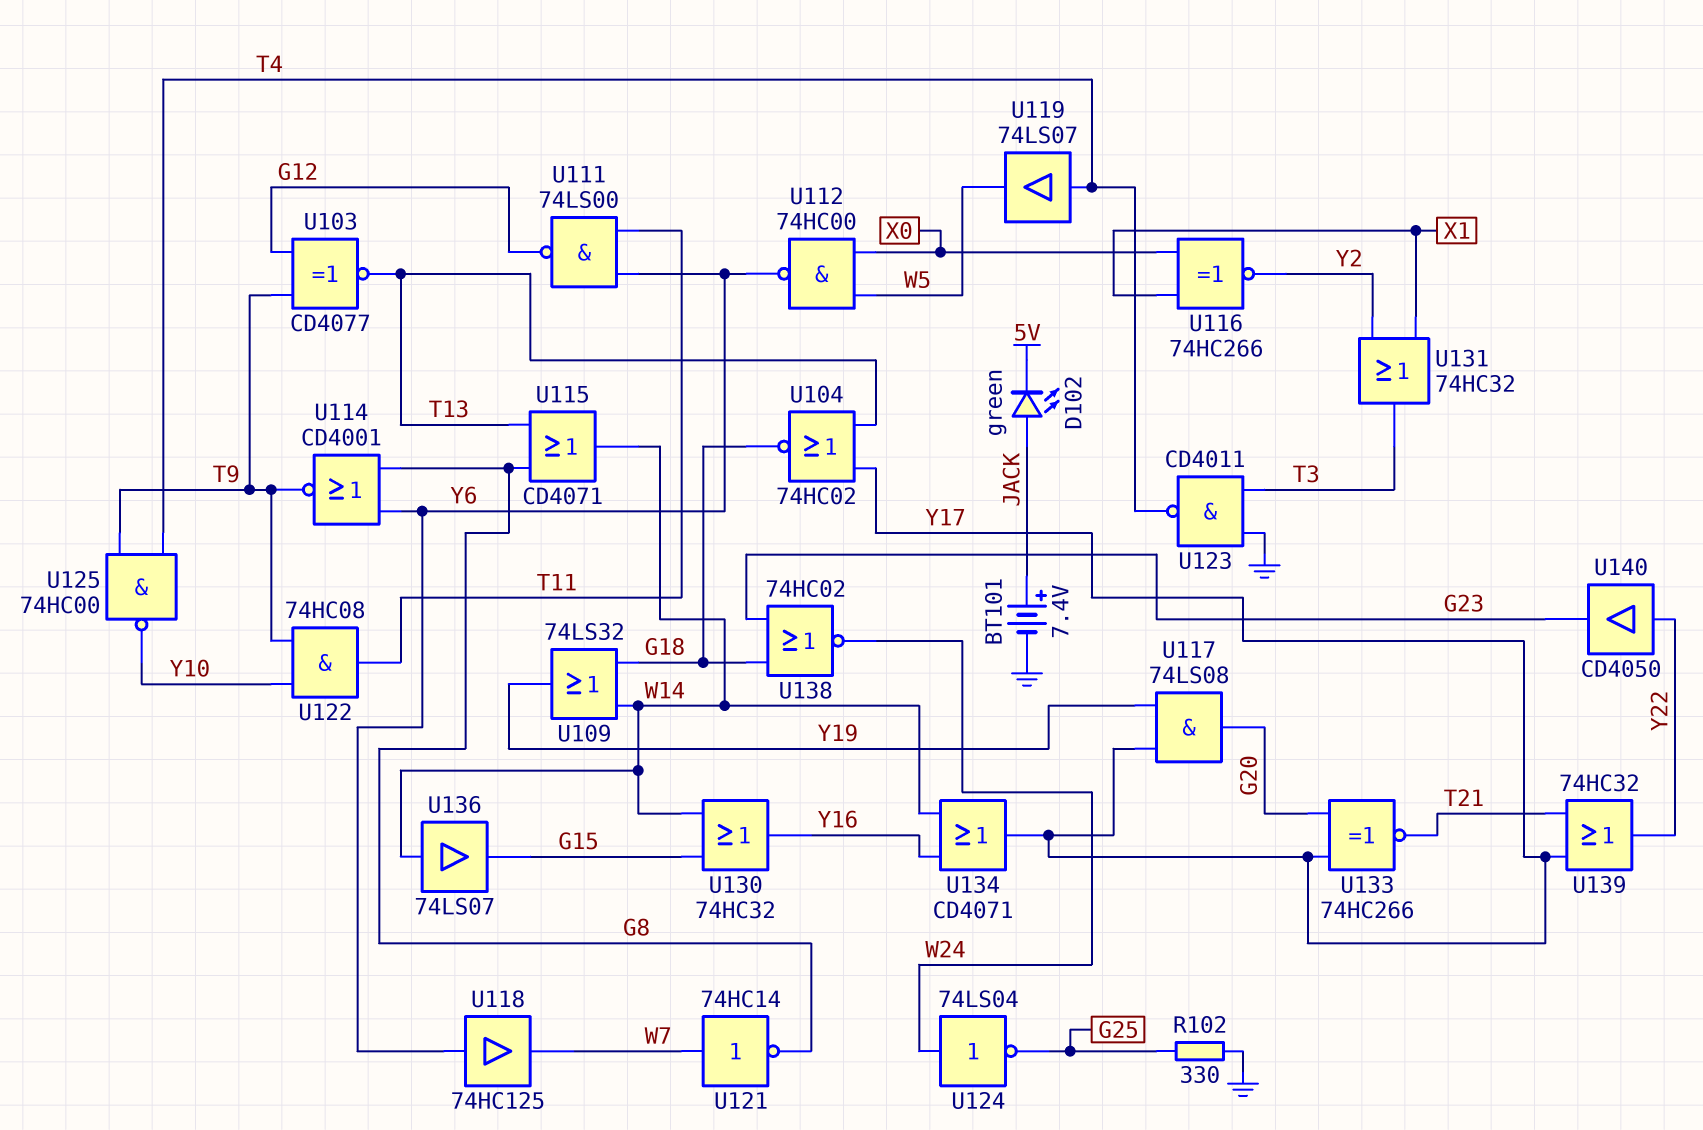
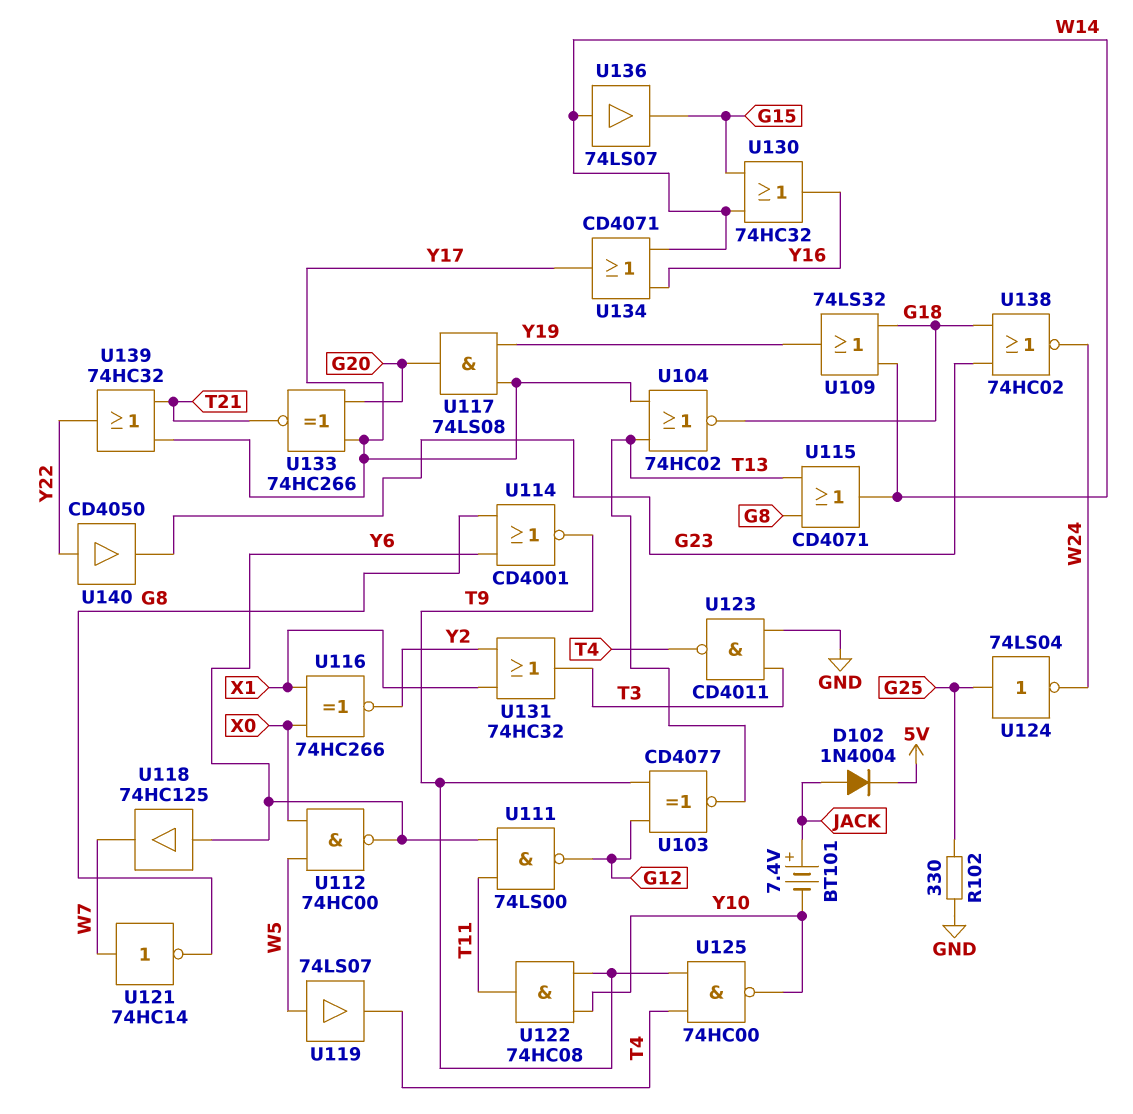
BT101: 7.4V (plus JACK, minus GND) -> 7.4V (plus JACK, minus Y10)
D102: LED green (A JACK, K 5V) -> diode 1N4004 (A JACK, K 5V)
U119: buffer 74LS07 (in T4, out W5) -> buffer 74LS07 (in W5, out T4)
U124: NOT 74LS04 (in W24, out G25) -> NOT 74LS04 (in G25, out W24)

